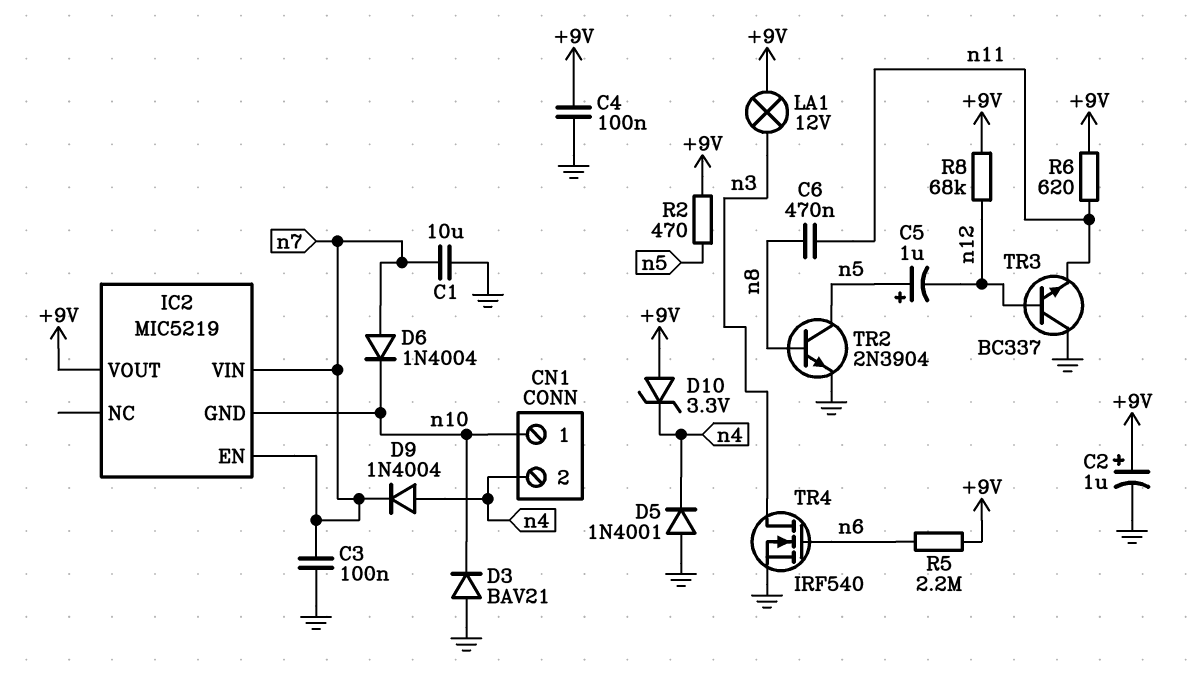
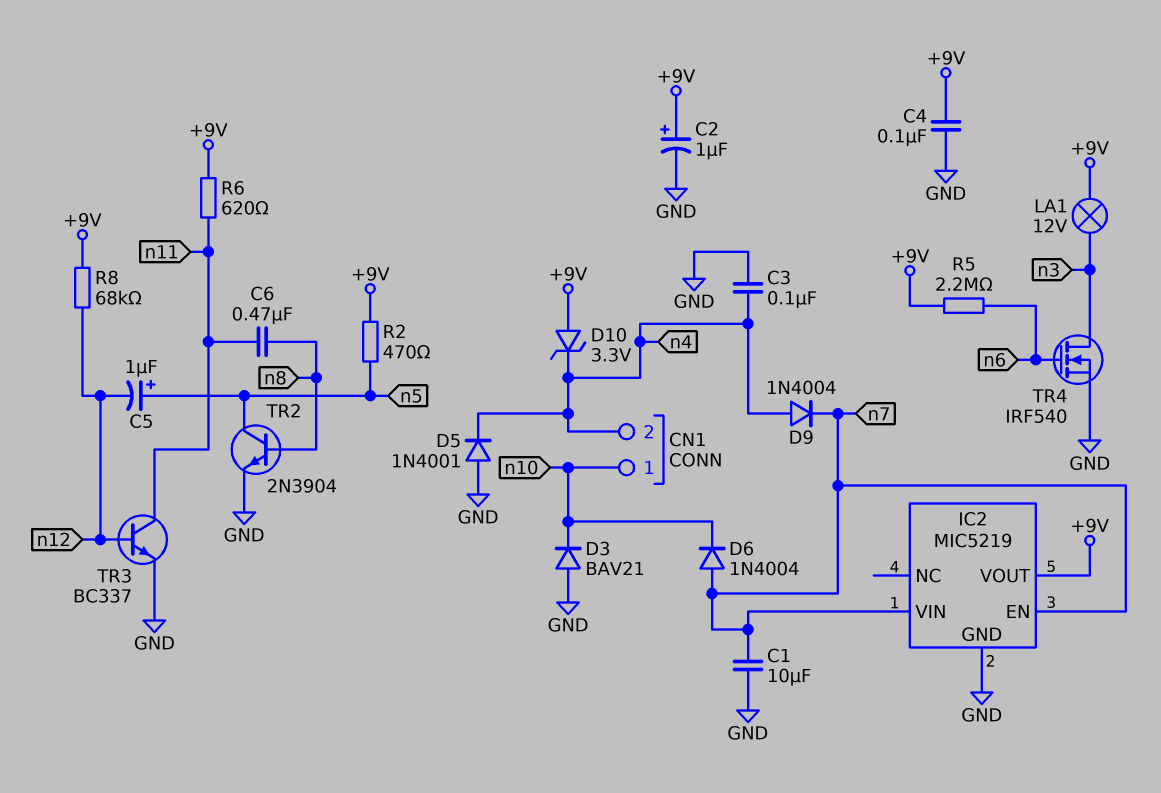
C3: 100nF (GND, n7) -> 100nF (GND, n4)
IC2 pin GND: n10 -> GND
TR3: NPN BC337 (B n12, C GND, E n11) -> NPN BC337 (B n12, C n11, E GND)

